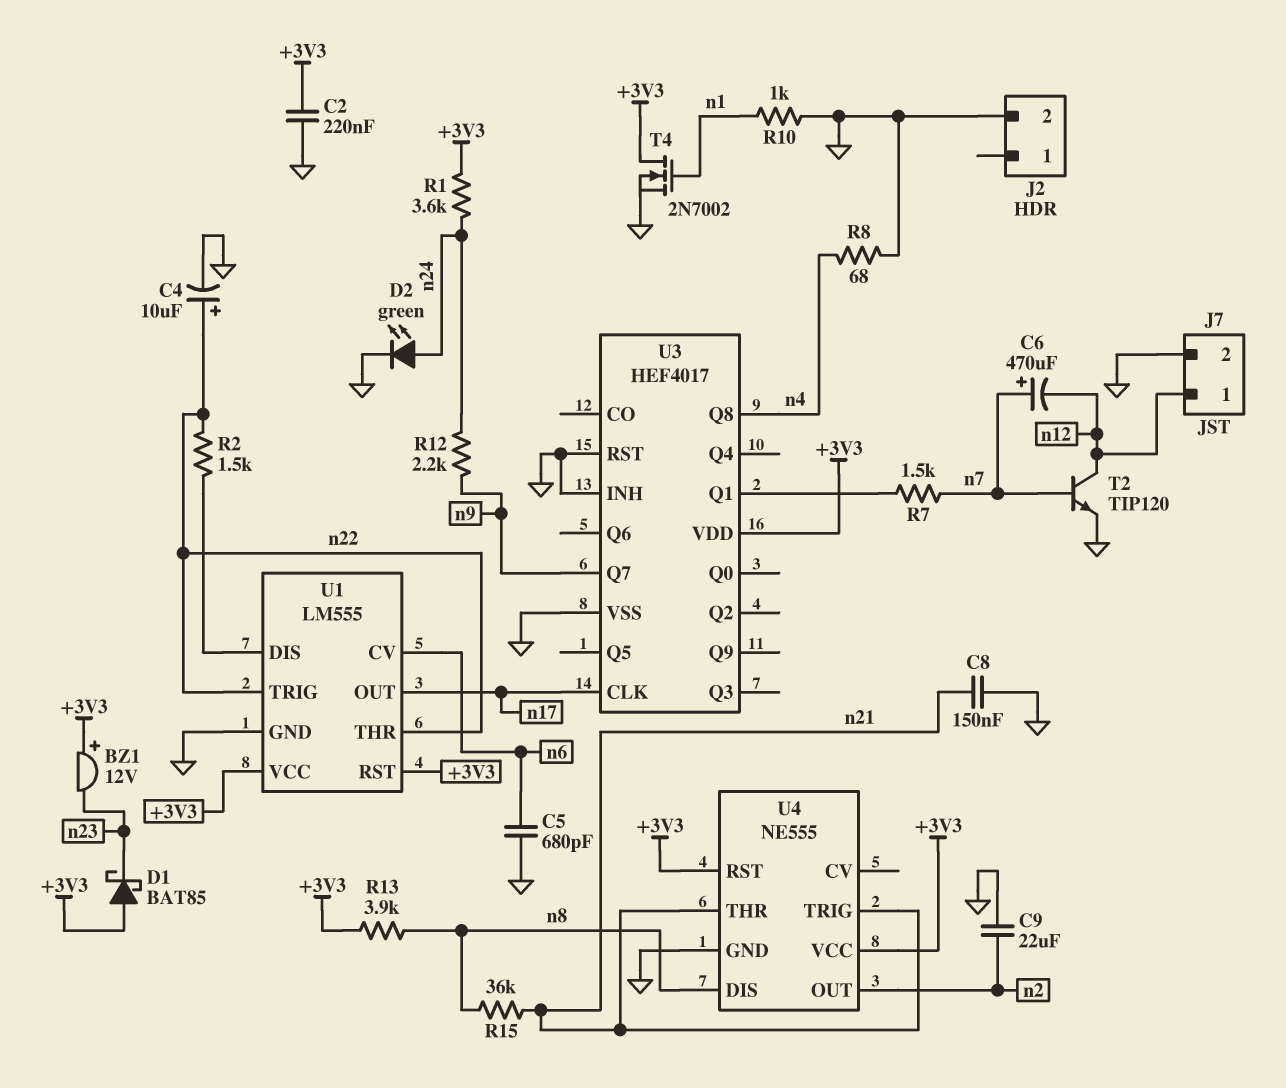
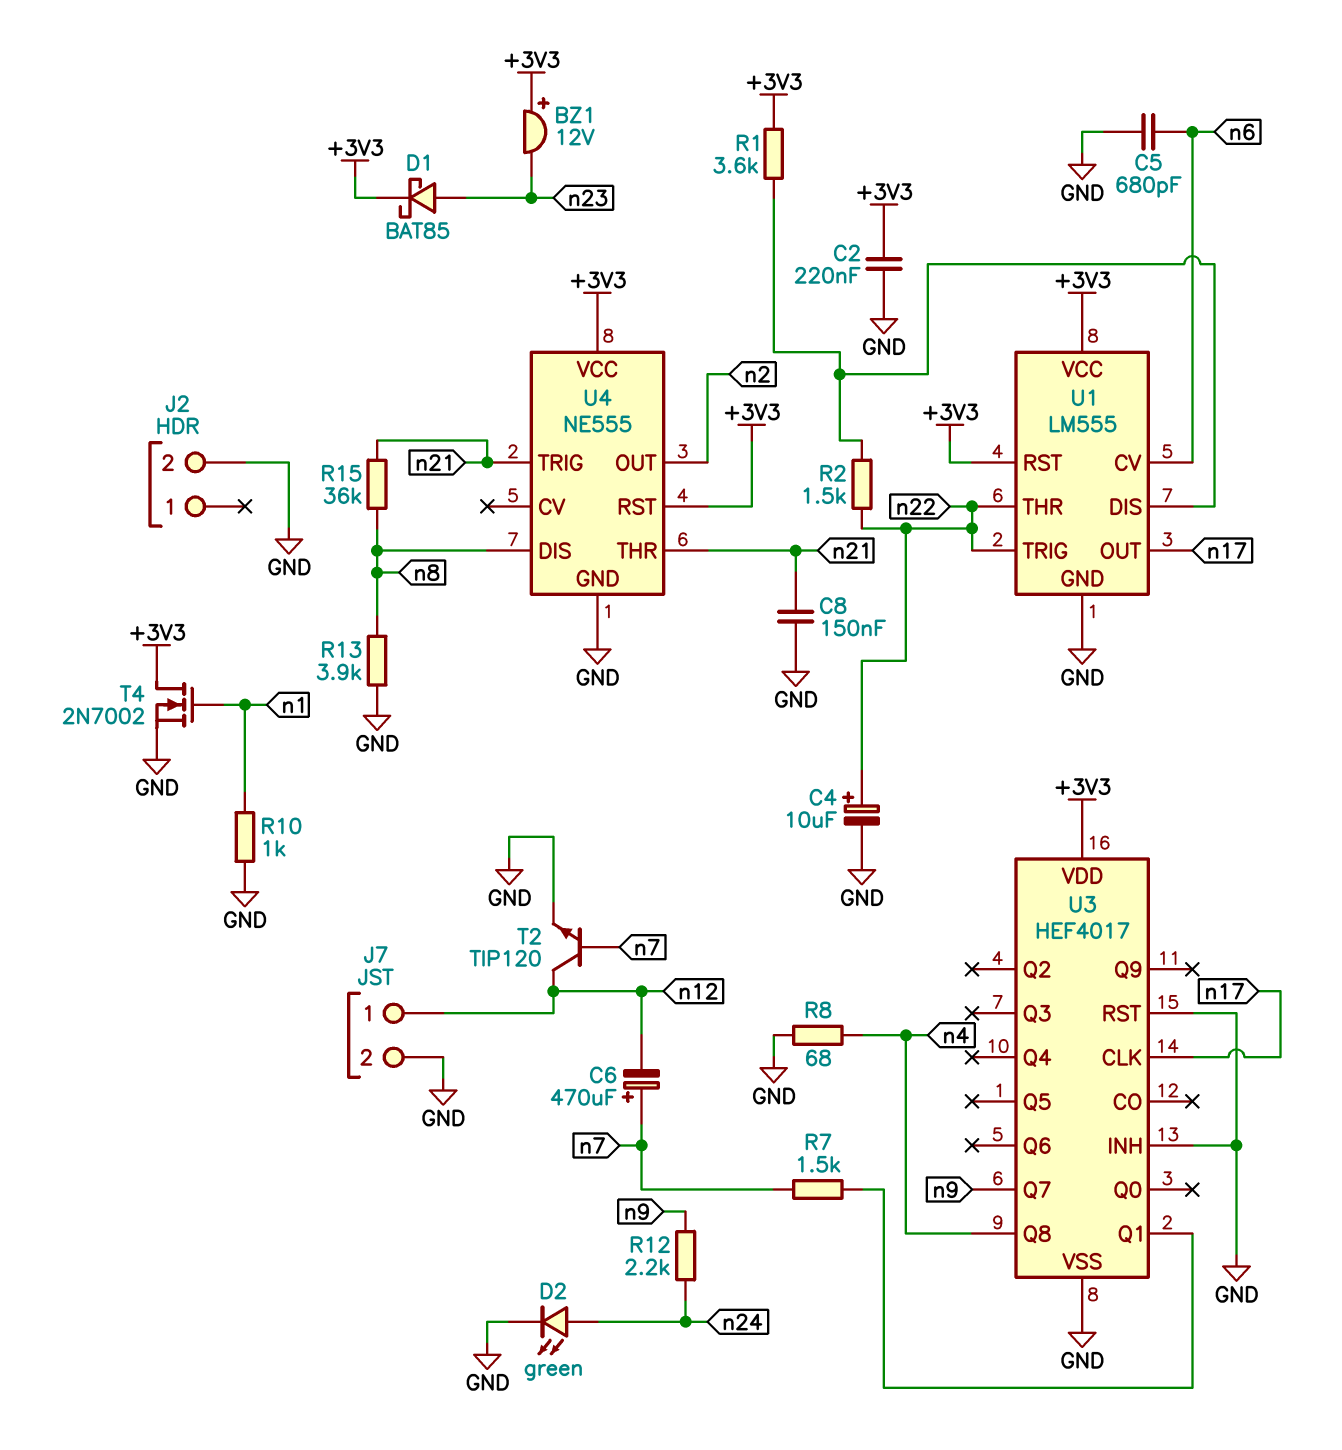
C9: 22uF (GND, n2) -> none
D1: schottky BAT85 (A +3V3, K n23) -> schottky BAT85 (A n23, K +3V3)
R1: 3.6k (+3V3, n24) -> 3.6k (+3V3, U1/DIS)
R13: 3.9k (+3V3, n8) -> 3.9k (GND, n8)

